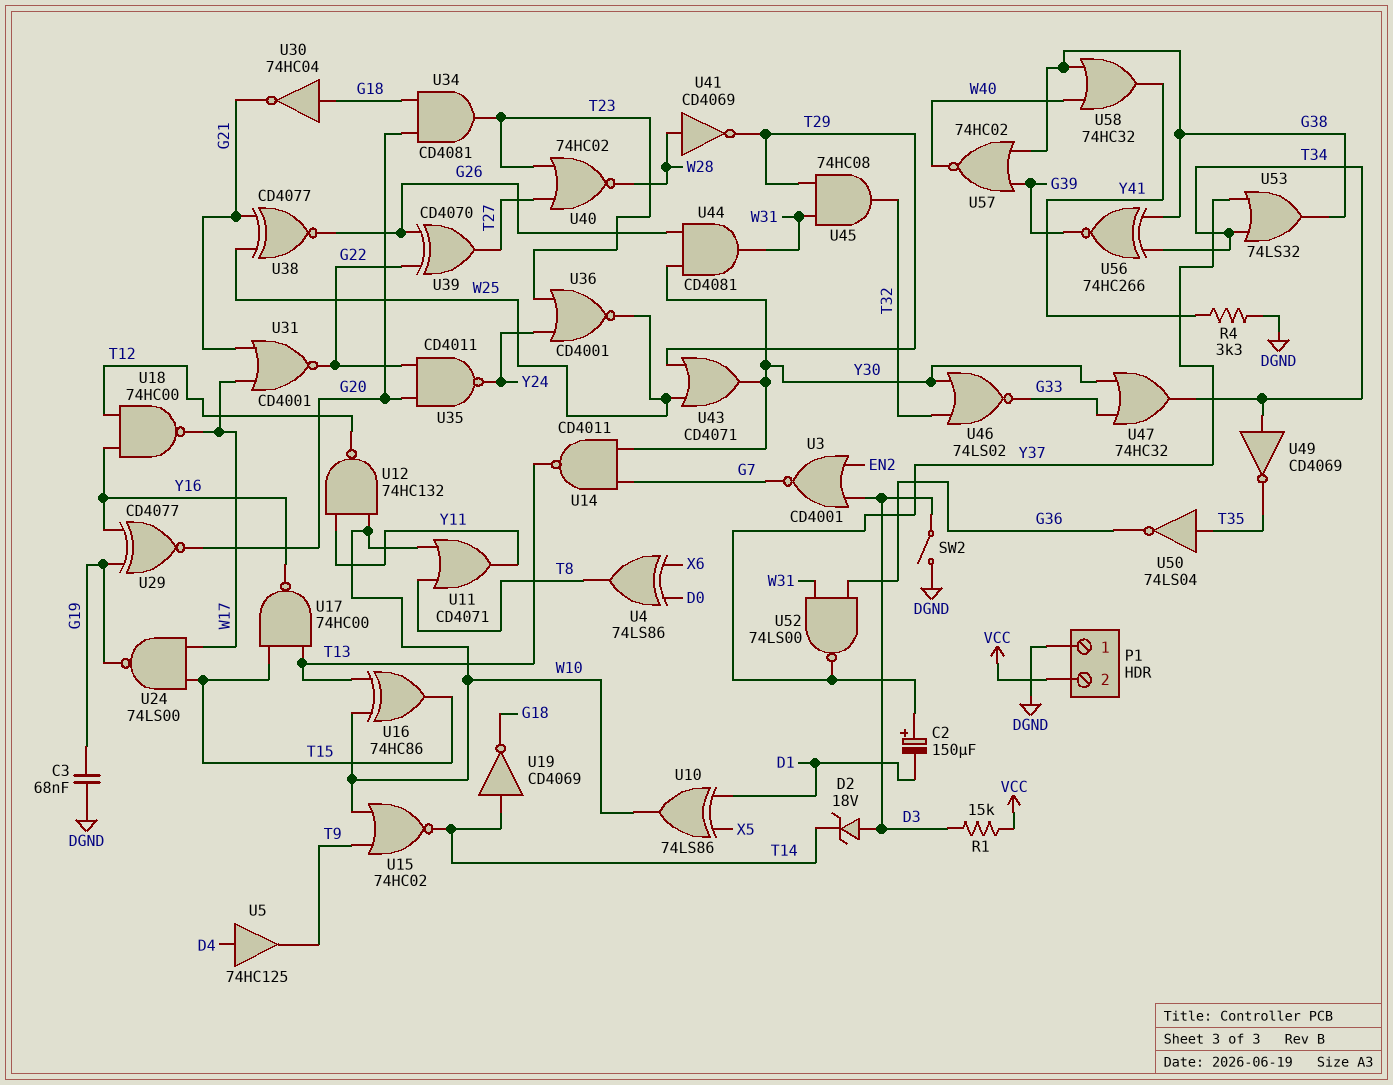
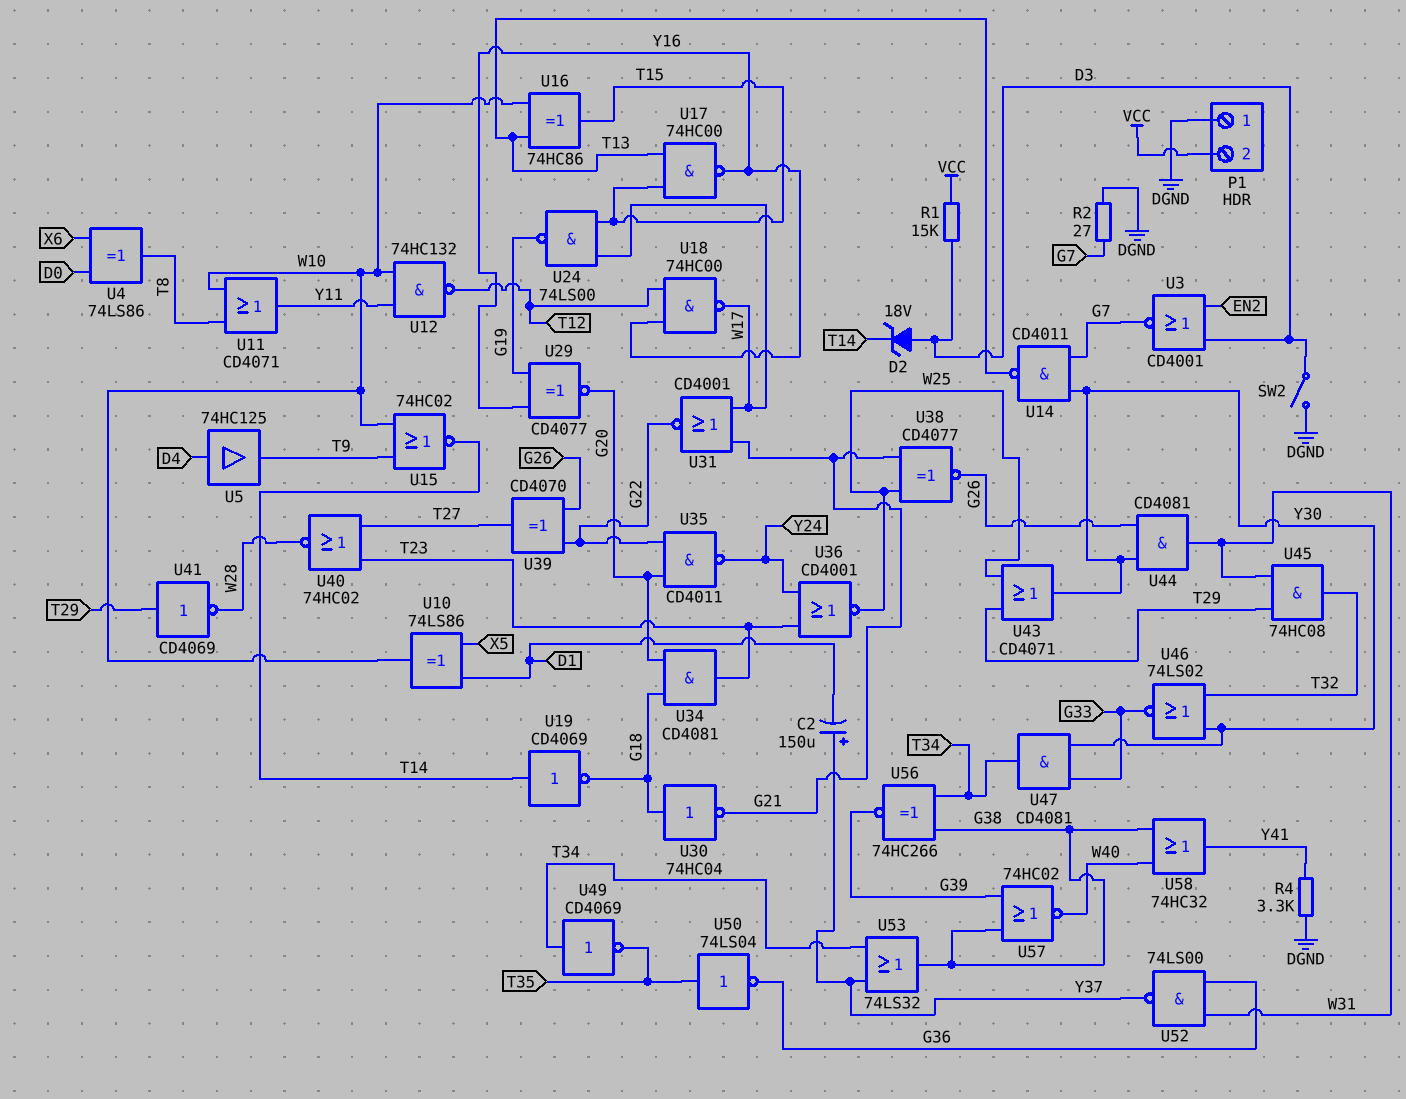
C3: 68nF (DGND, G19) -> none
R2: none -> 27 (DGND, G7)
U41: NOT CD4069 (in W28, out T29) -> NOT CD4069 (in T29, out W28)
U47: OR 74HC32 (in G33, in Y30, out T34) -> AND CD4081 (in G33, in Y30, out T34)

